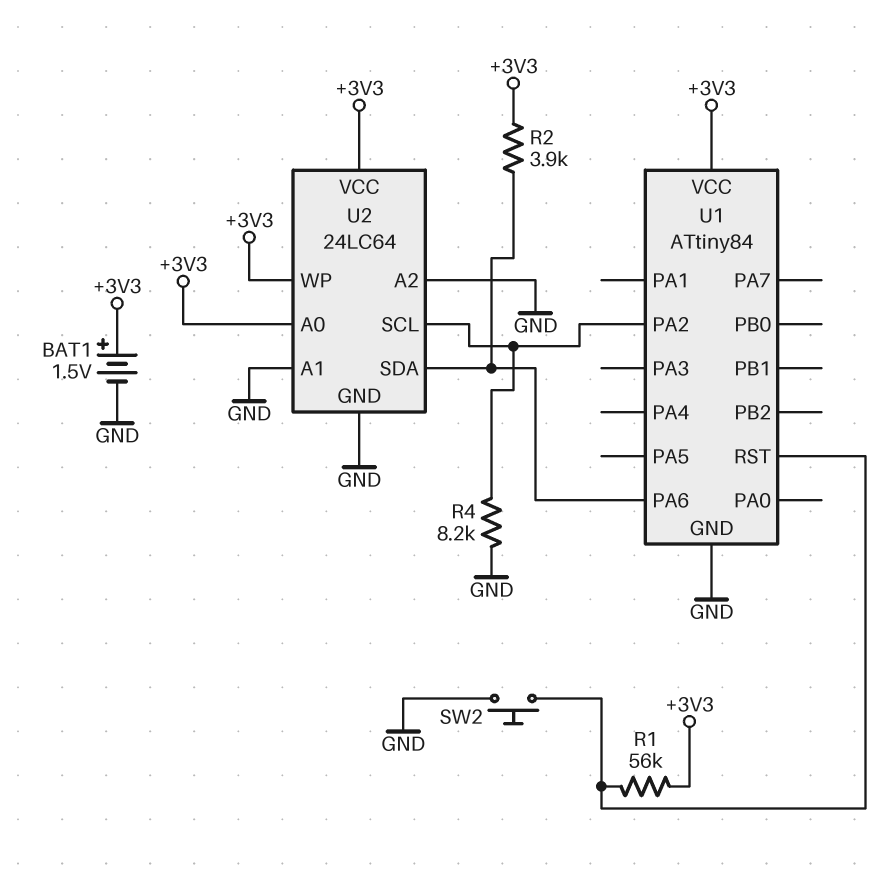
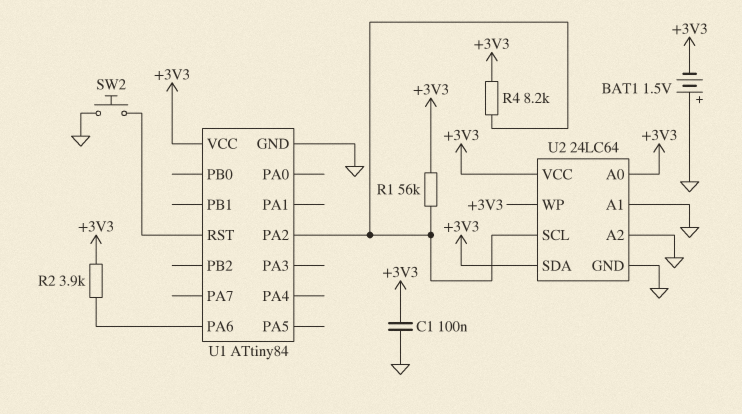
BAT1: 1.5V (plus +3V3, minus GND) -> 1.5V (plus GND, minus +3V3)
C1: none -> 100nF (+3V3, GND)
R1: 56k (+3V3, U1/RST) -> 56k (+3V3, U1/PA2)
R4: 8.2k (GND, U1/PA2) -> 8.2k (+3V3, U1/PA2)
U2 pin SDA: U1/PA6 -> +3V3

